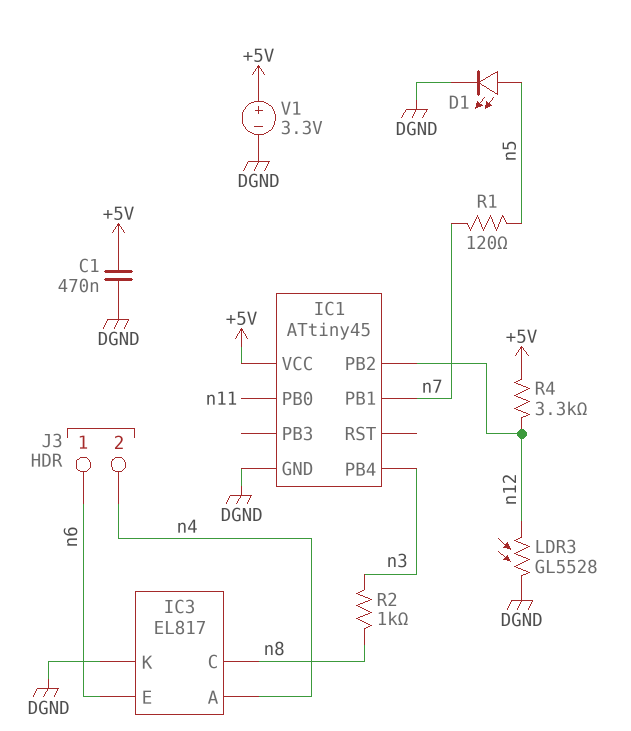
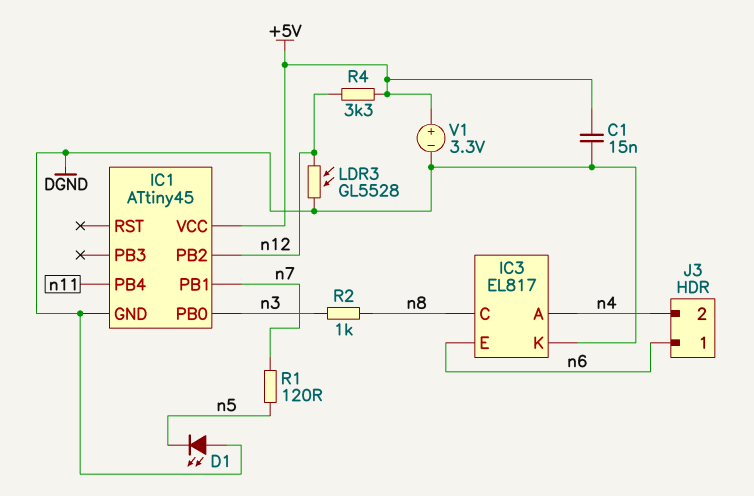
C1: 470nF (+5V, DGND) -> 15nF (+5V, DGND)
D1: LED (A n5, K DGND) -> LED (A DGND, K n5)
IC1 pin PB0: n11 -> n3
IC1 pin PB4: n3 -> n11

